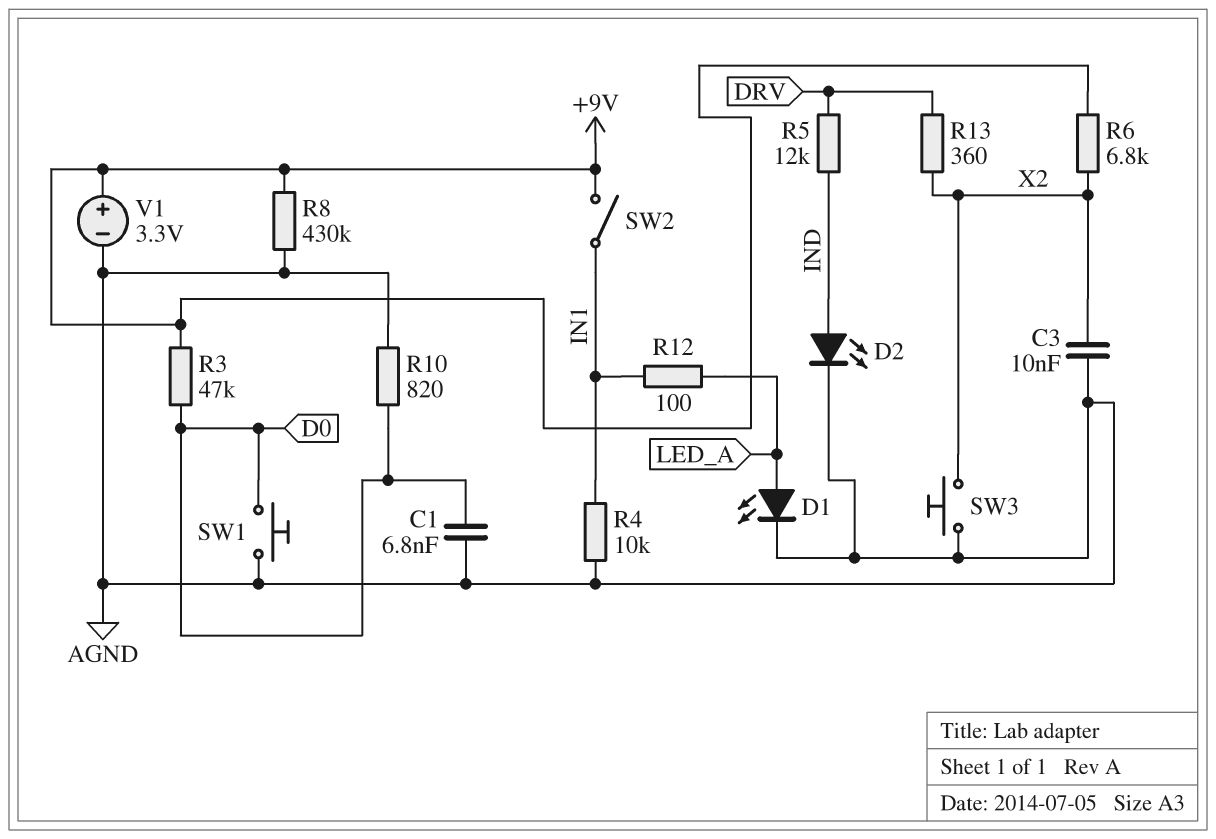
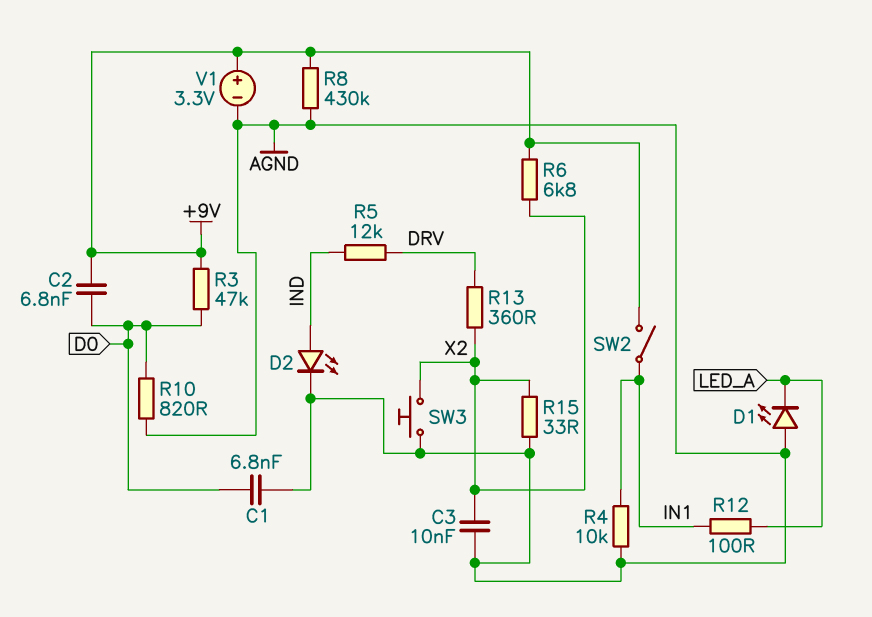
C2: none -> 6.8nF (+9V, D0)
D1: LED (A LED_A, K AGND) -> LED (A AGND, K LED_A)
R15: none -> 33 (AGND, X2)
SW1: button (AGND, D0) -> none

